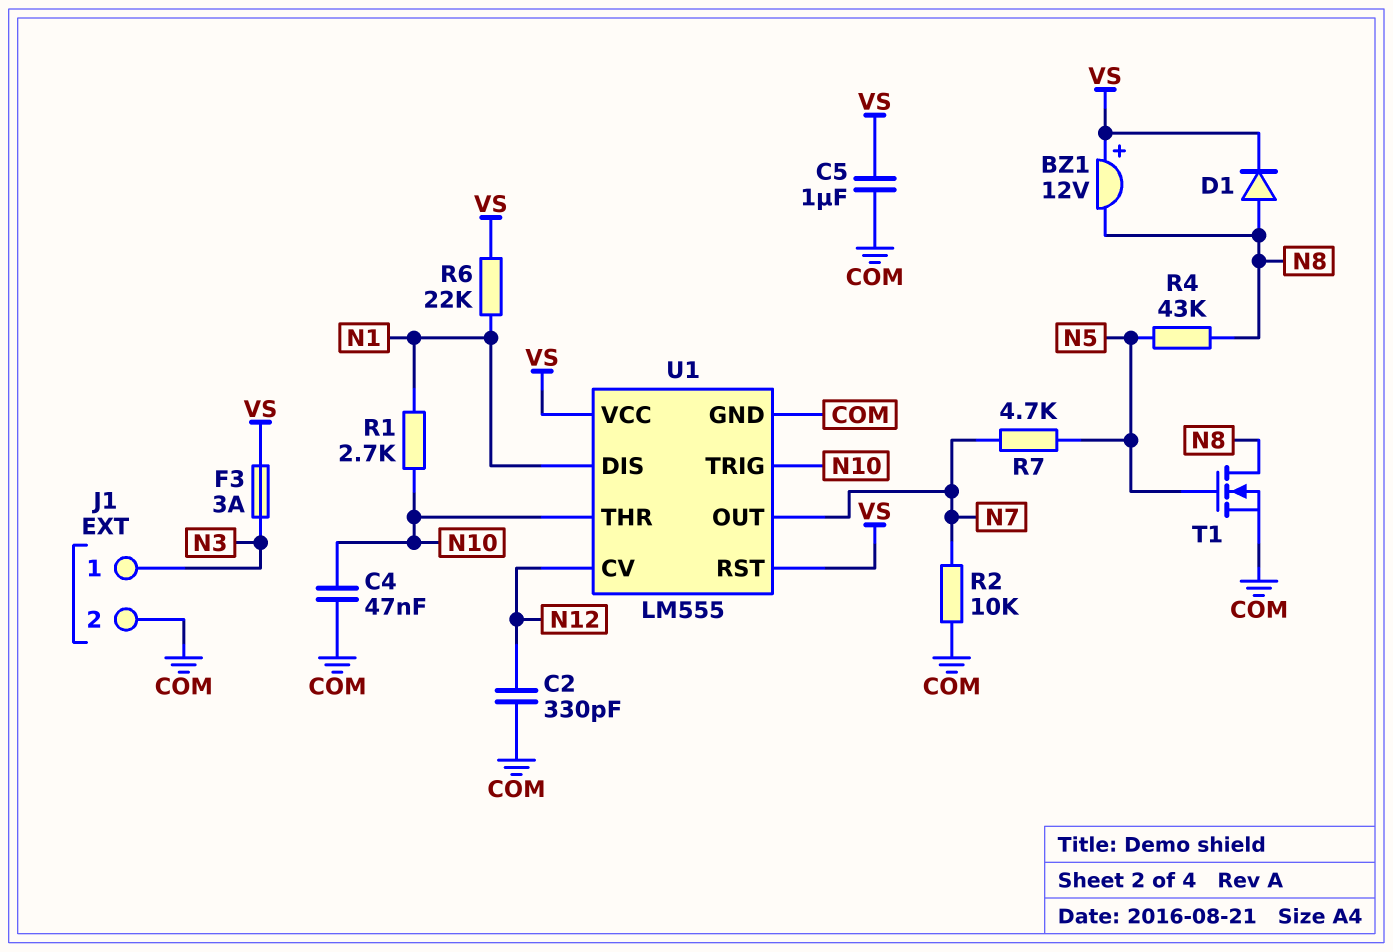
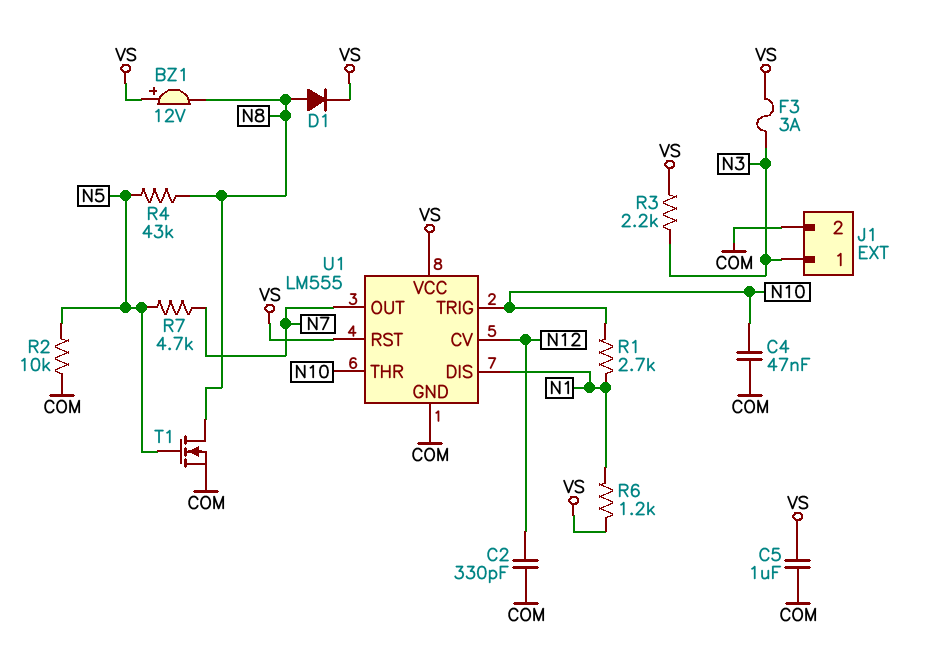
R2: 10k (COM, N7) -> 10k (COM, N5)
R3: none -> 2.2k (N3, VS)
R6: 22k (N1, VS) -> 1.2k (N1, VS)

